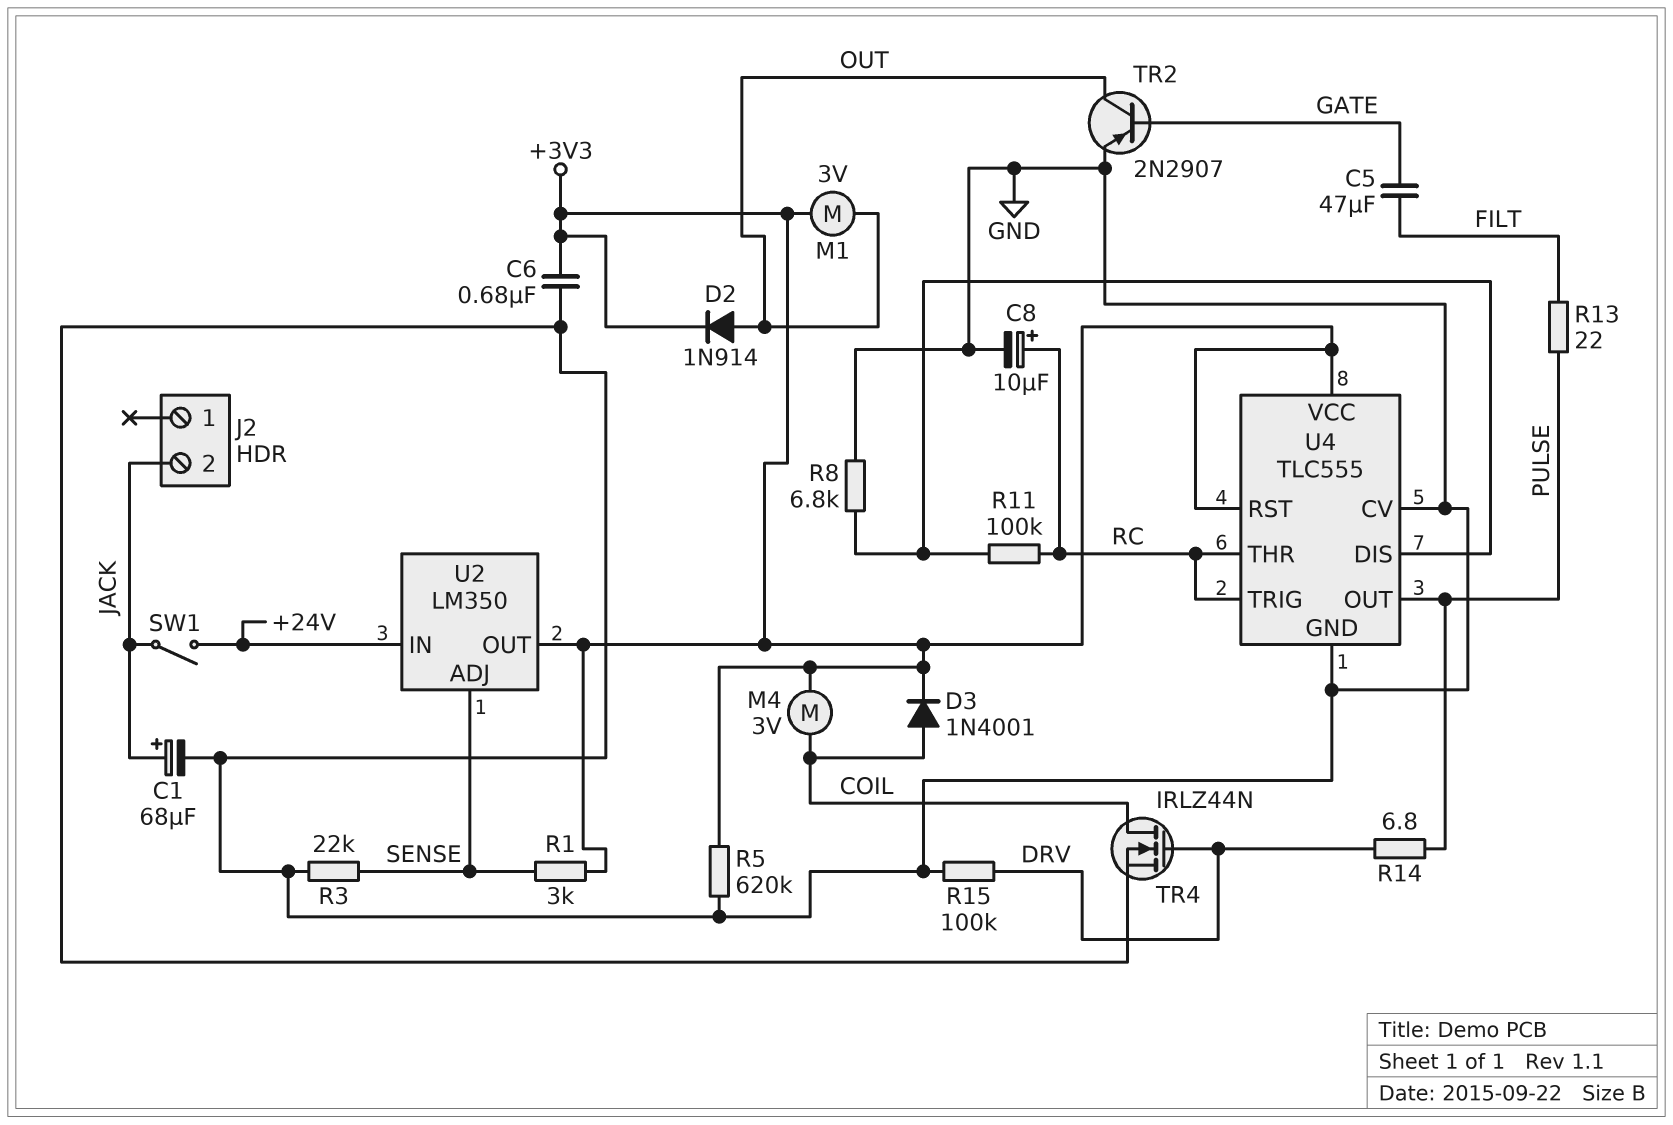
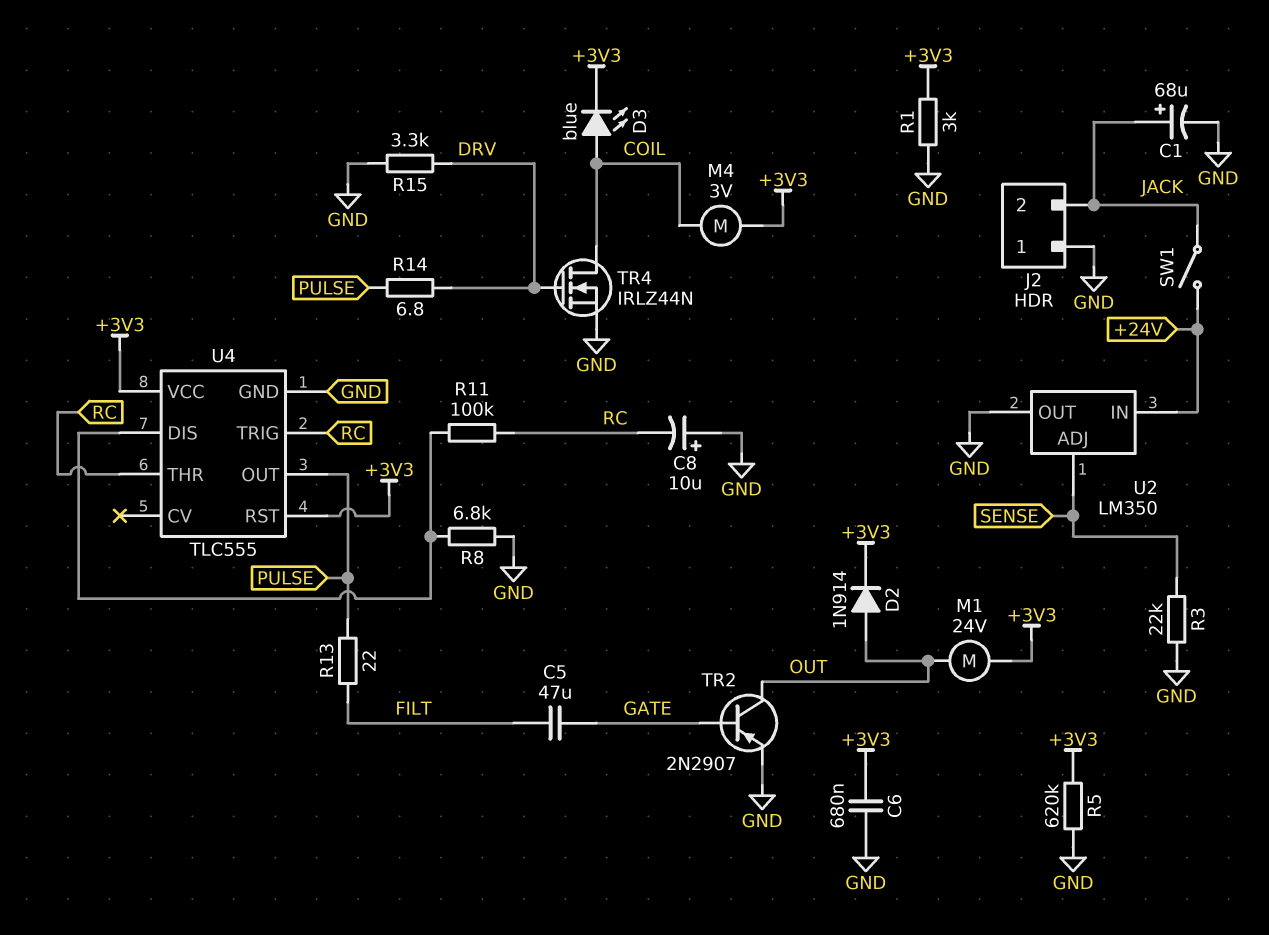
C8: 10uF (plus RC, minus GND) -> 10uF (plus GND, minus RC)
D3: diode 1N4001 (A COIL, K +3V3) -> LED blue (A COIL, K +3V3)
J2 pin 1: none -> GND
M1: motor 3V (+3V3, OUT) -> motor 24V (+3V3, OUT)
R1: 3k (+3V3, SENSE) -> 3k (+3V3, GND)
R15: 100k (DRV, GND) -> 3.3k (DRV, GND)
U2 pin OUT: +3V3 -> GND
U4 pin CV: GND -> none

